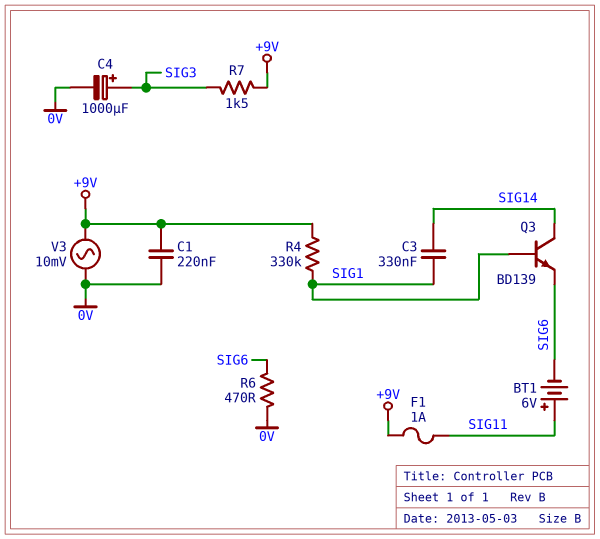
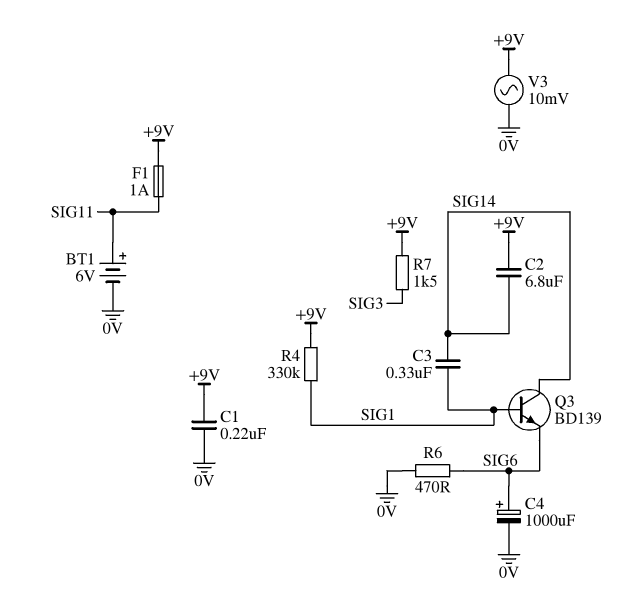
BT1: 6V (plus SIG11, minus SIG6) -> 6V (plus SIG11, minus 0V)
C2: none -> 6.8uF (+9V, SIG14)
C4: 1000uF (plus SIG3, minus 0V) -> 1000uF (plus SIG6, minus 0V)

